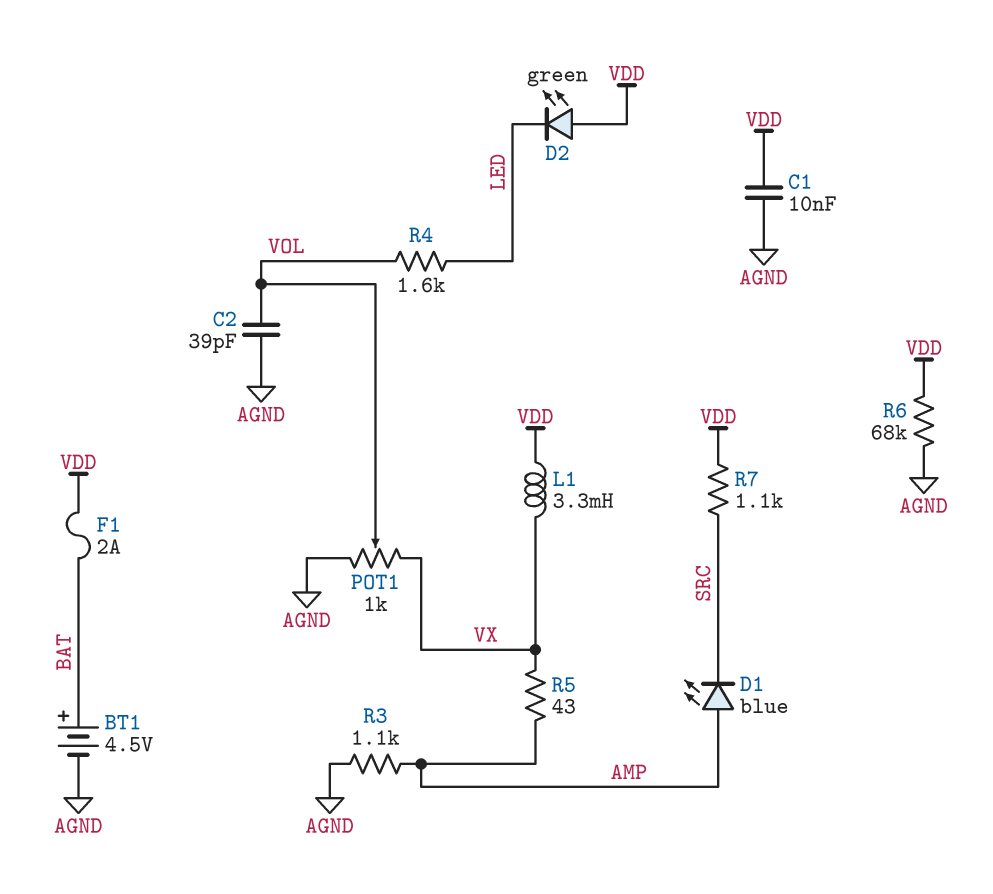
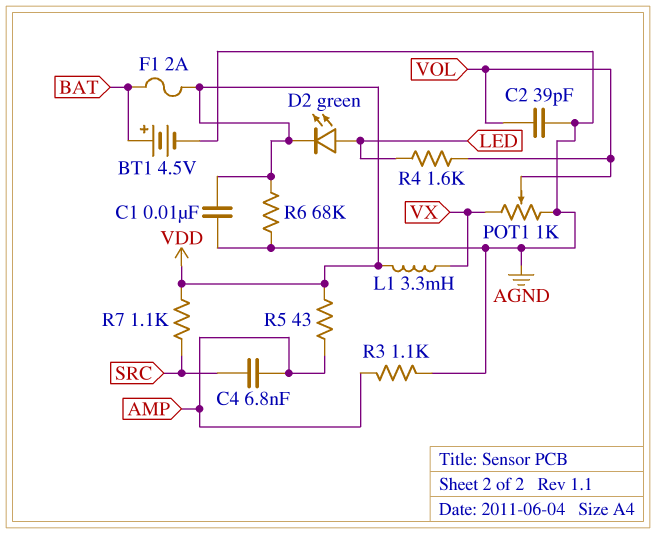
C4: none -> 6.8nF (AMP, SRC)
D1: LED blue (A AMP, K SRC) -> none
D2: LED green (A VDD, K LED) -> LED green (A LED, K VDD)
R5: 43 (AMP, VX) -> 43 (AMP, VDD)

